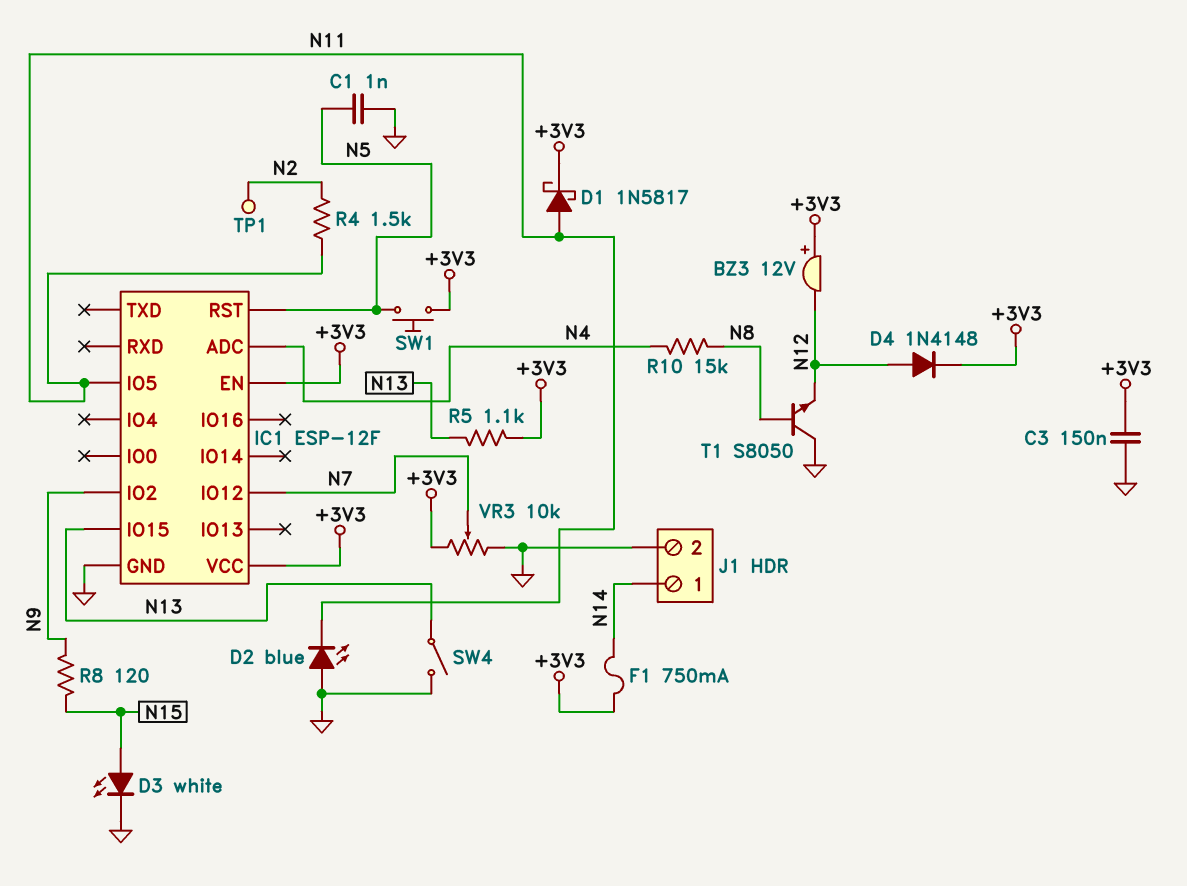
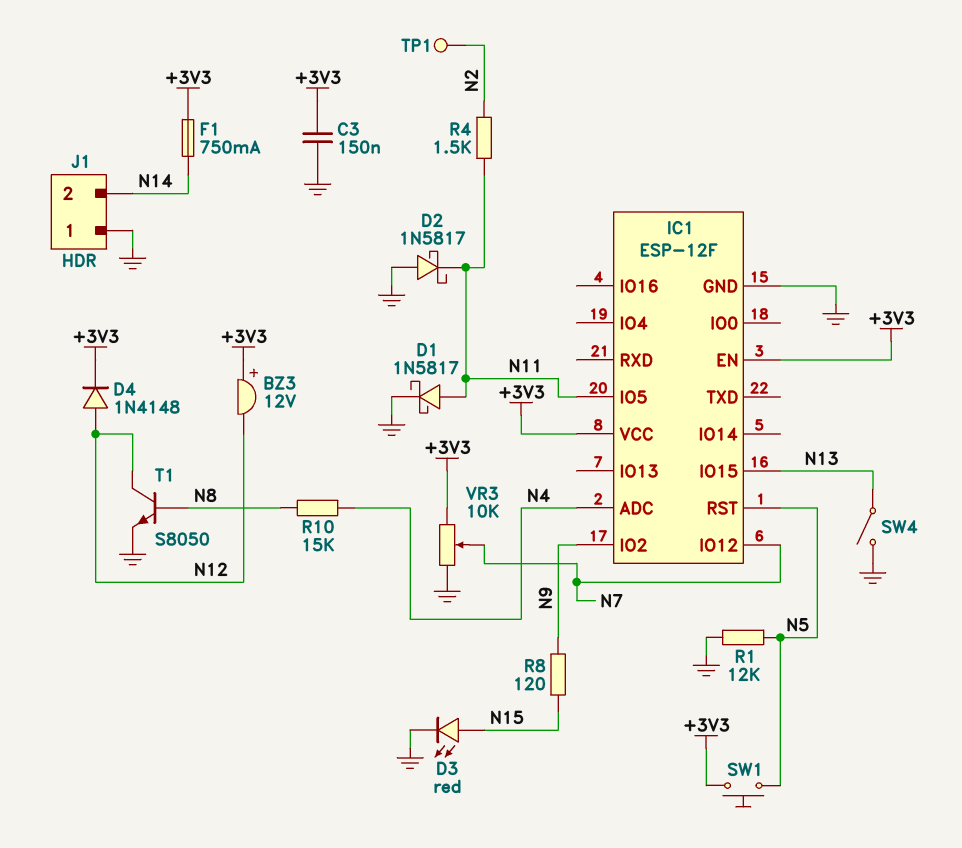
C1: 1nF (GND, N5) -> none
D1: schottky 1N5817 (A N11, K +3V3) -> schottky 1N5817 (A N11, K GND)
D2: LED blue (A GND, K N11) -> schottky 1N5817 (A GND, K N11)
D3: LED white (A N15, K GND) -> LED red (A N15, K GND)
J1 pin 1: N14 -> GND
J1 pin 2: GND -> N14
R1: none -> 12k (GND, N5)
R5: 1.1k (+3V3, N13) -> none
T1: NPN S8050 (B N8, C GND, E N12) -> NPN S8050 (B N8, C N12, E GND)

